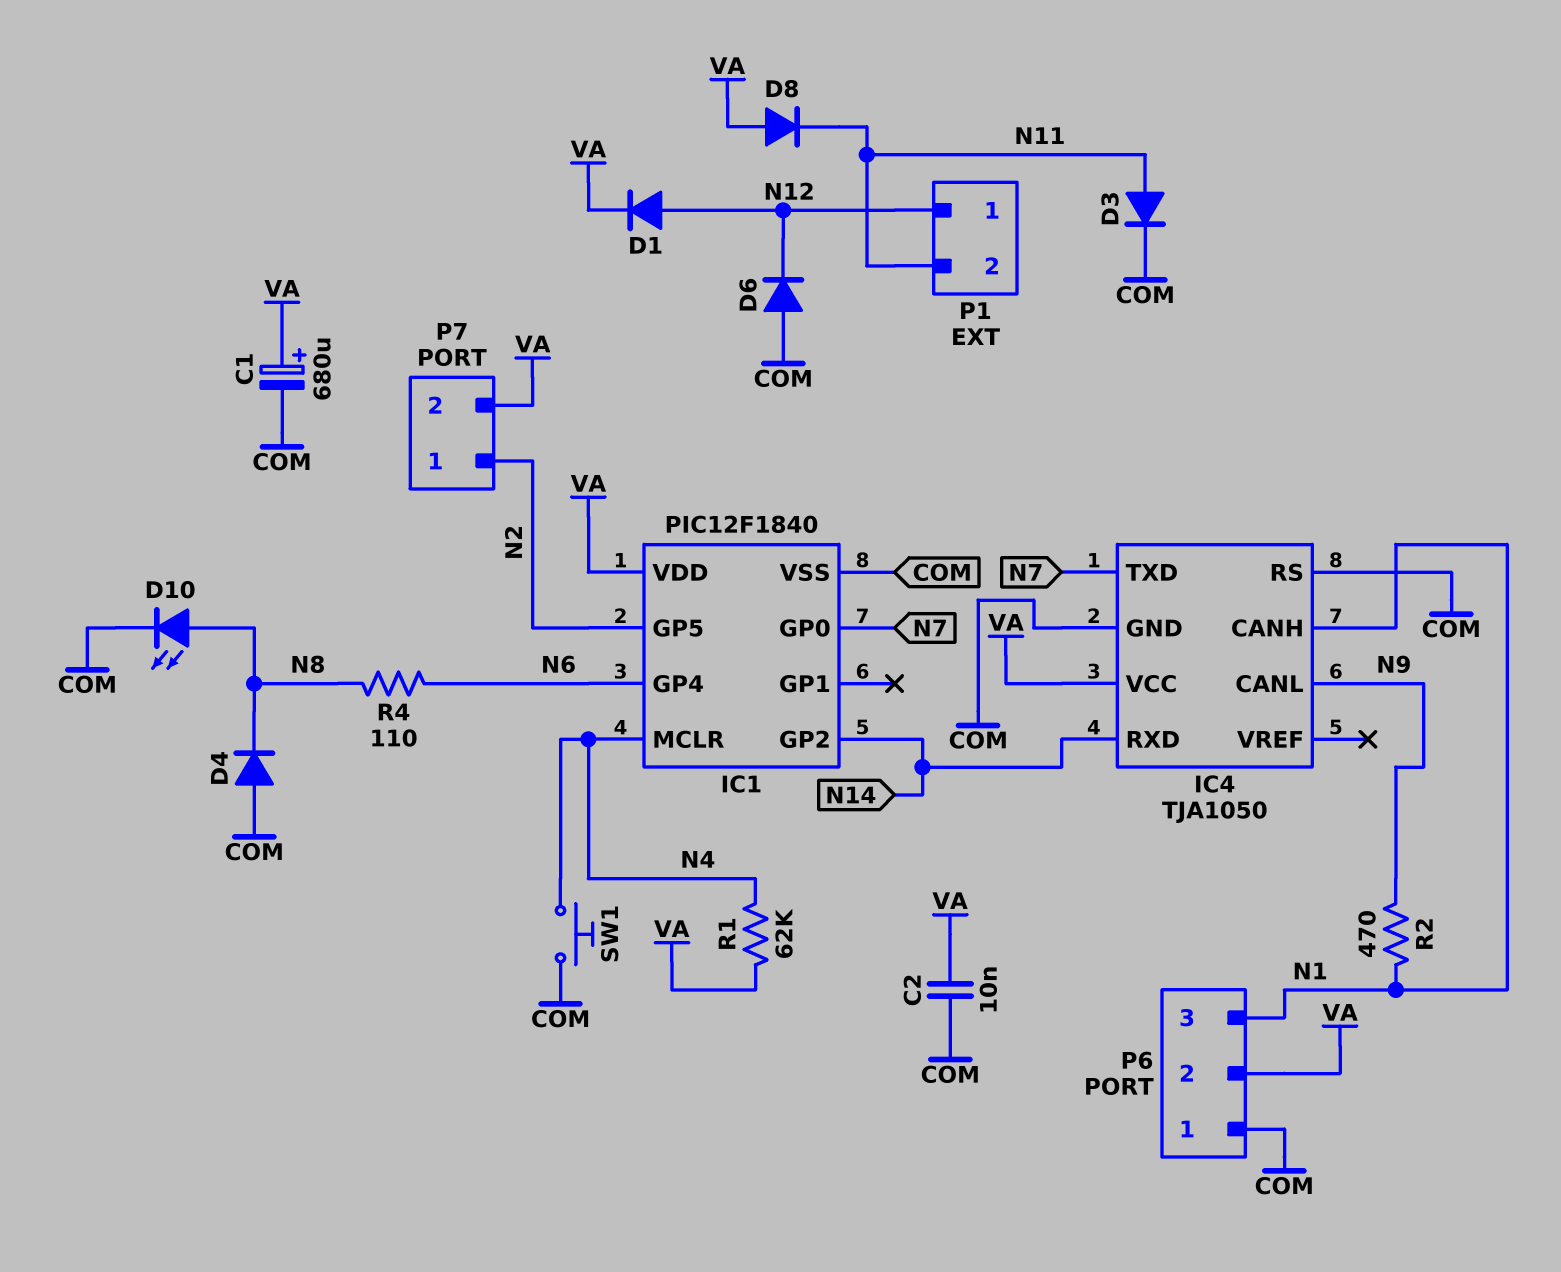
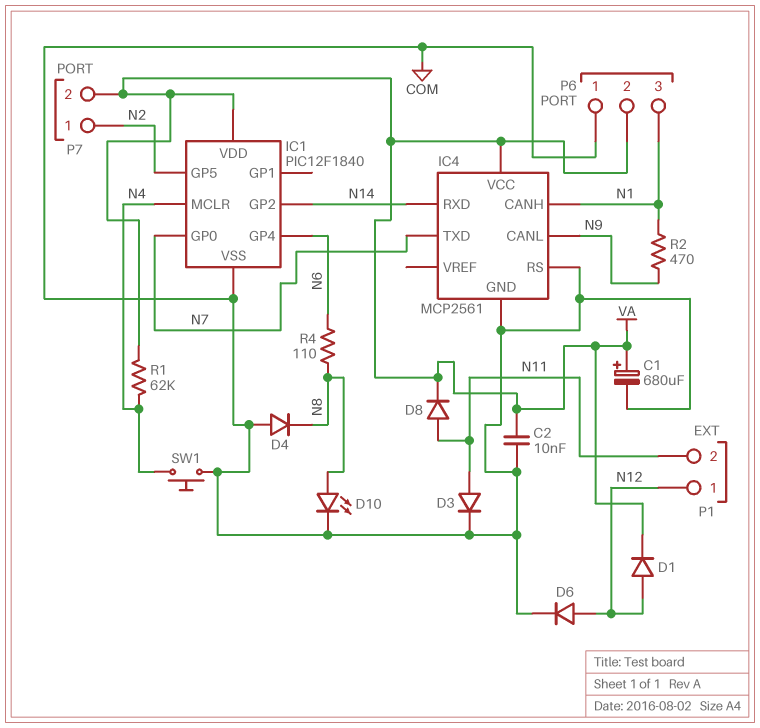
D6: diode (A COM, K N12) -> diode (A N12, K COM)
D8: diode (A VA, K N11) -> diode (A N11, K VA)
IC4: TJA1050 -> MCP2561

